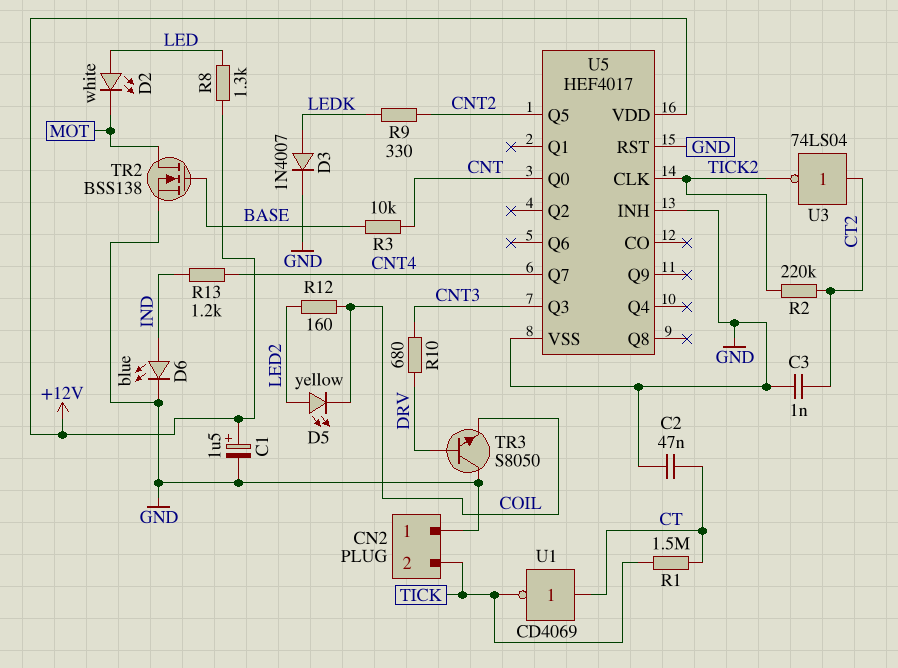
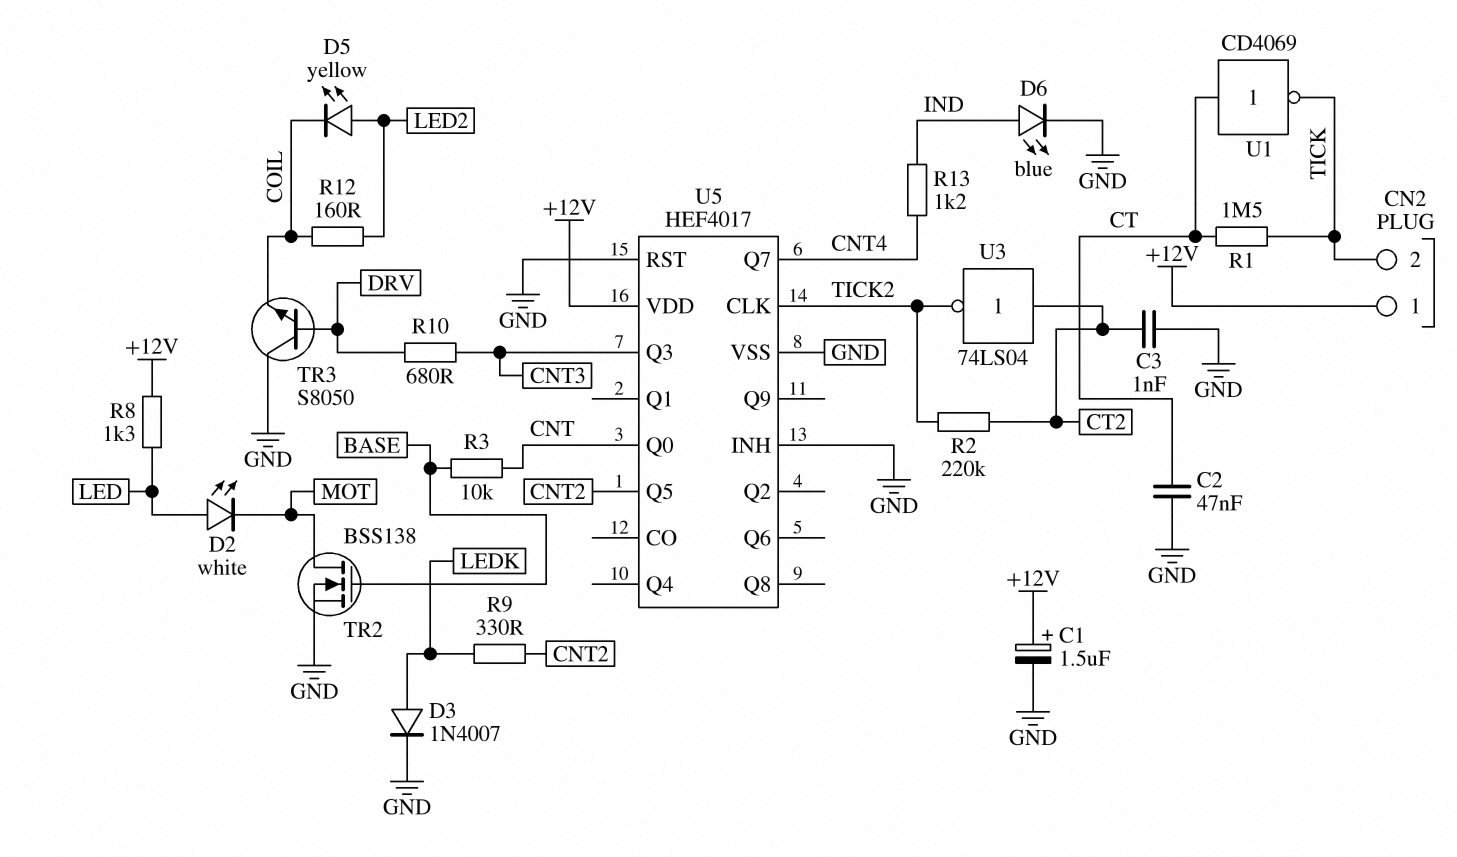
CN2 pin 1: GND -> +12V

